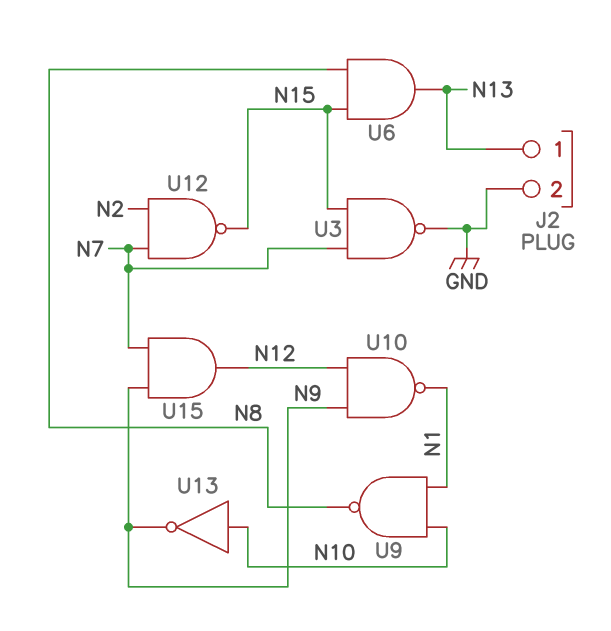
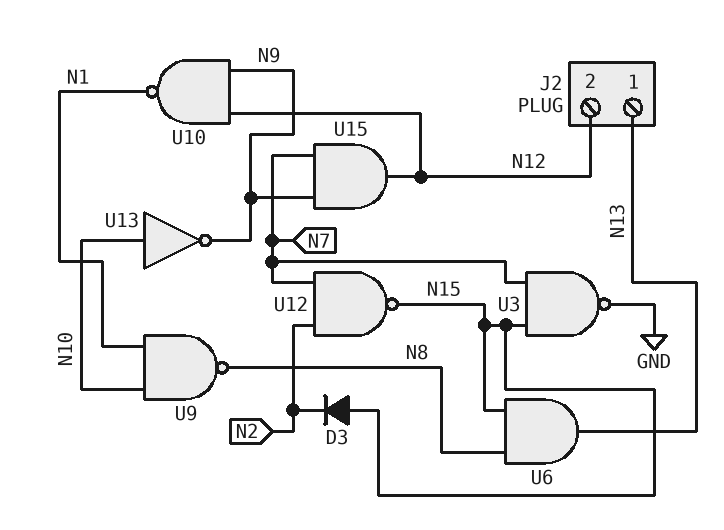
D3: none -> diode (A N15, K N2)
J2 pin 2: GND -> N12

